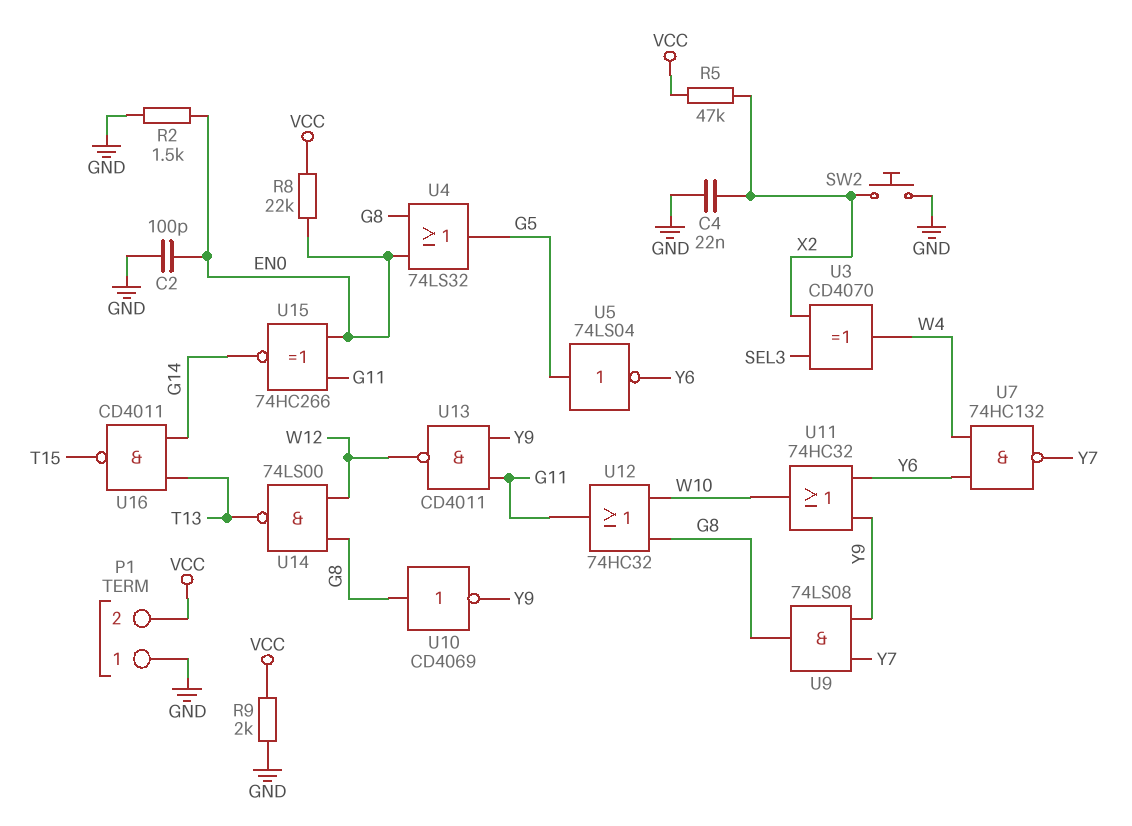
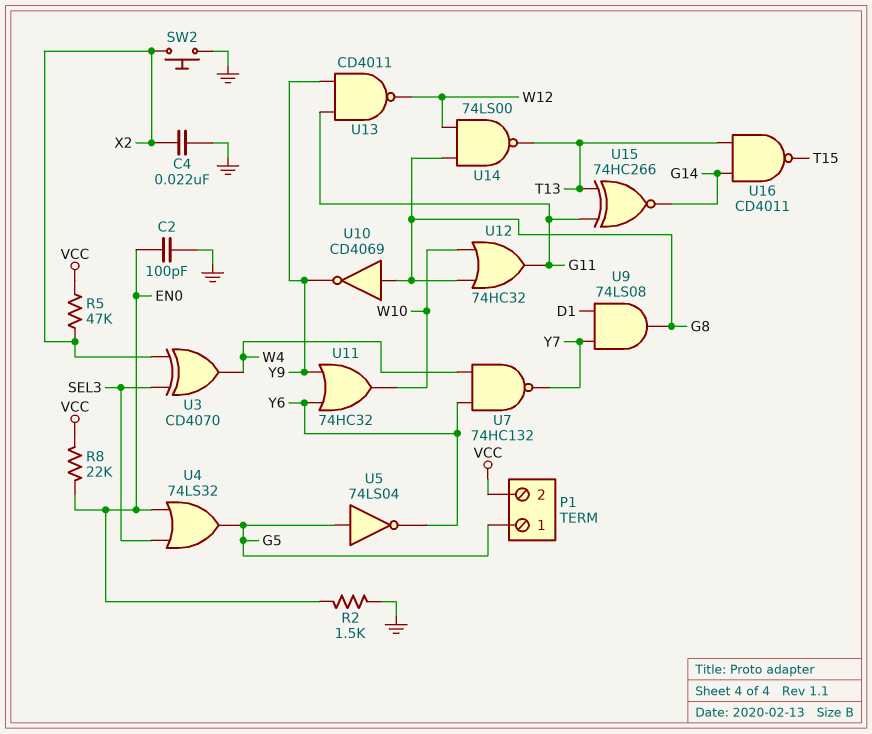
P1 pin 1: GND -> G5
R9: 2k (GND, VCC) -> none
U4: OR 74LS32 (in EN0, in G8, out G5) -> OR 74LS32 (in EN0, in SEL3, out G5)
U9: AND 74LS08 (in Y7, in Y9, out G8) -> AND 74LS08 (in D1, in Y7, out G8)
U15: XNOR 74HC266 (in EN0, in G11, out G14) -> XNOR 74HC266 (in G11, in T13, out G14)

